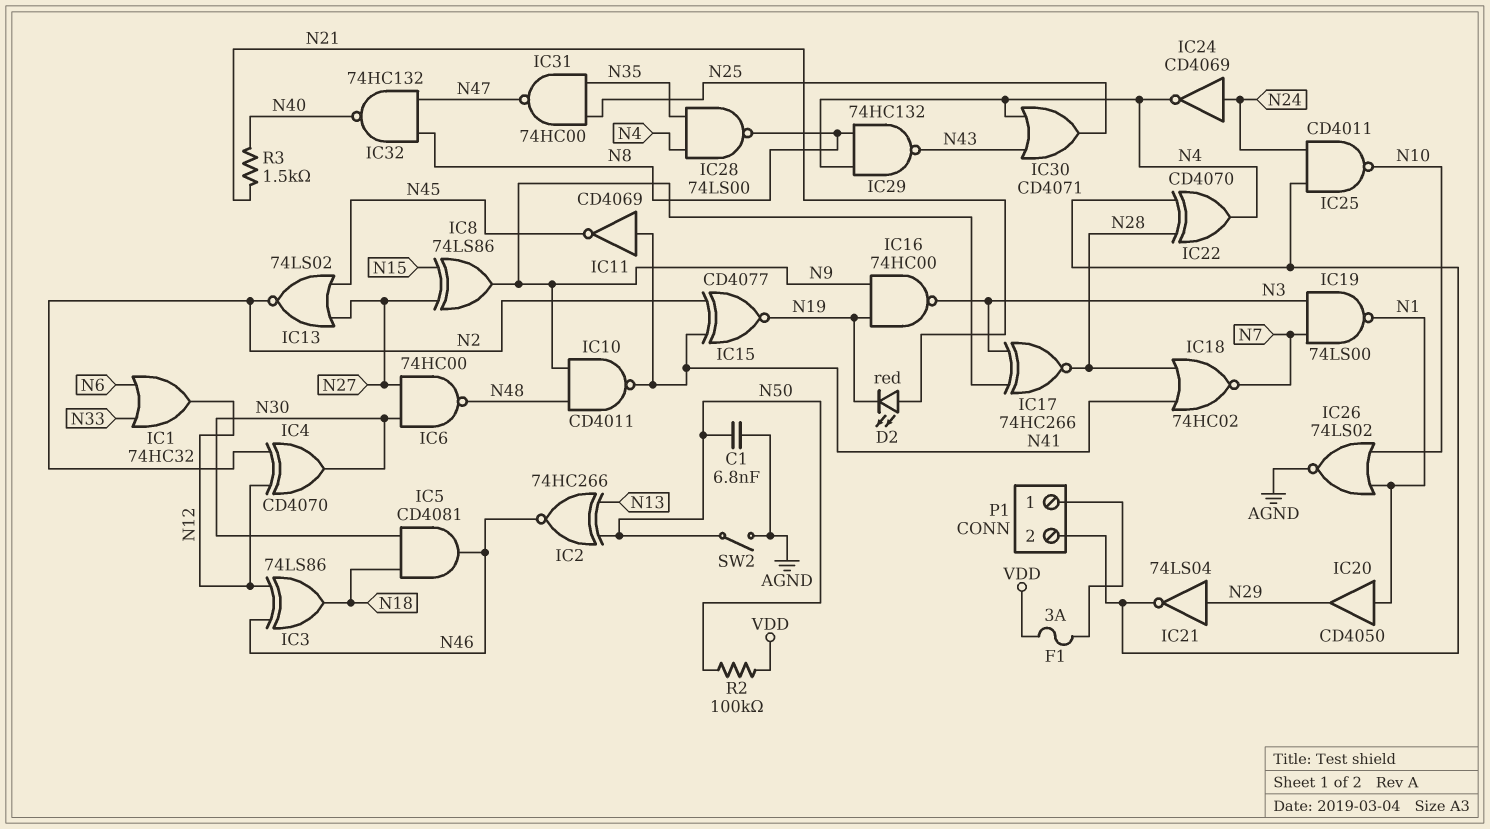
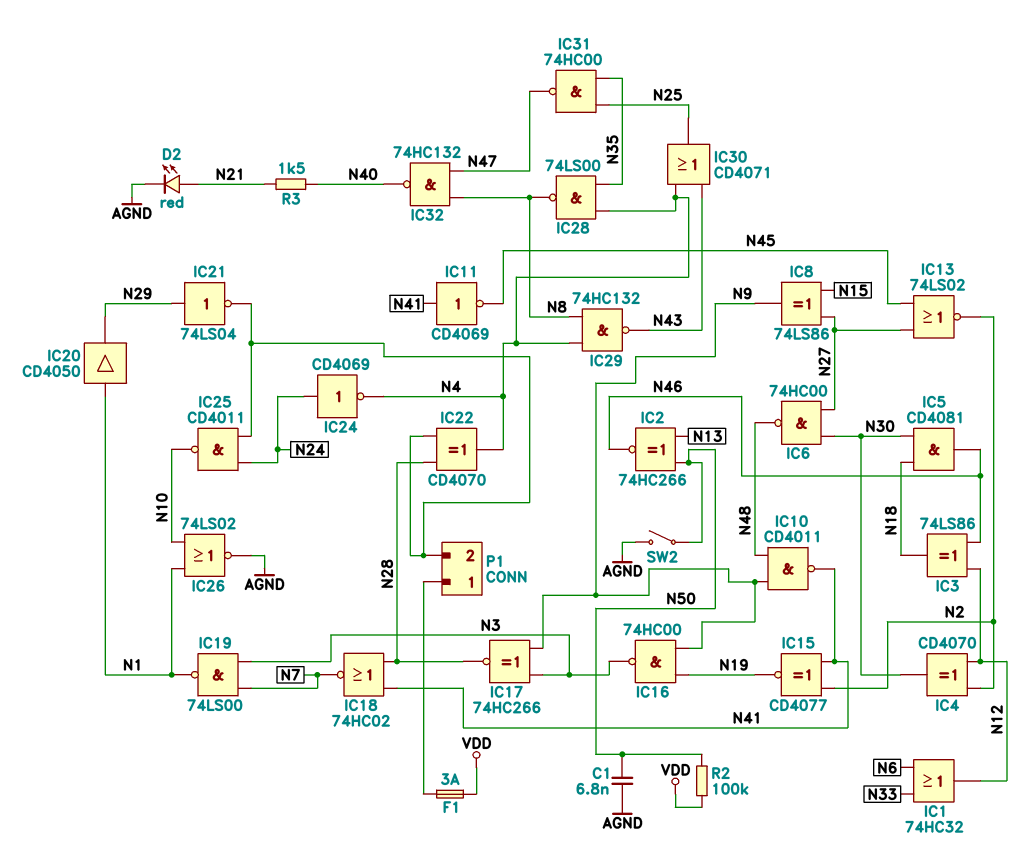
D2: LED red (A N21, K N19) -> LED red (A N21, K AGND)

